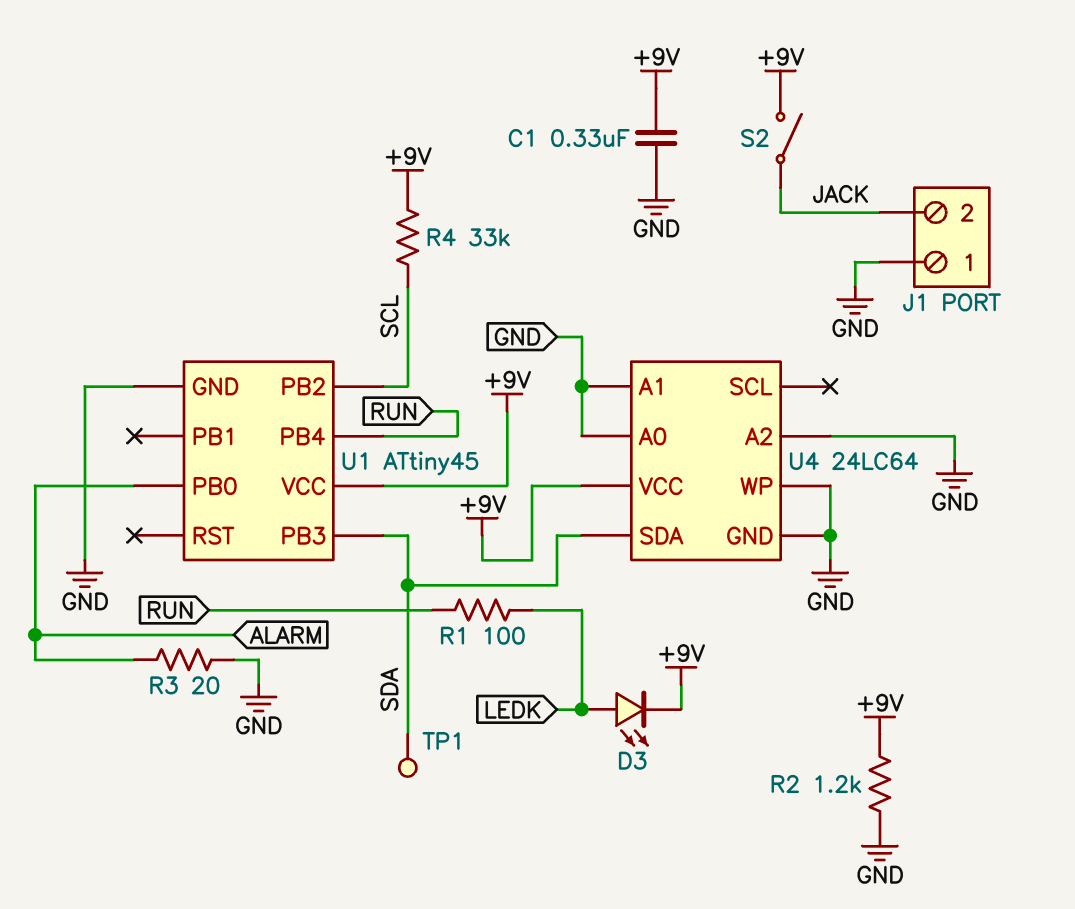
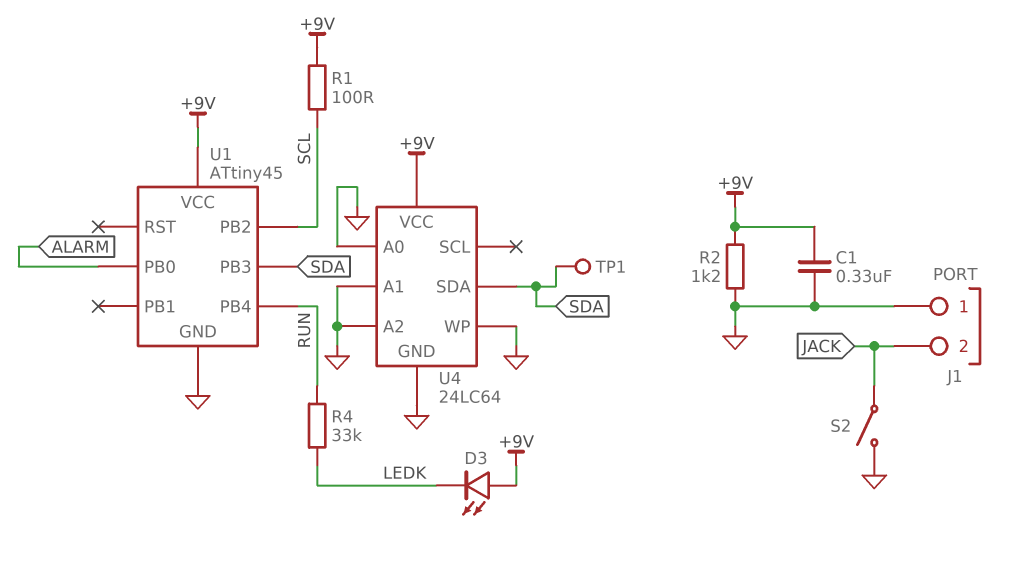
D3: LED (A LEDK, K +9V) -> LED (A +9V, K LEDK)
R1: 100 (LEDK, RUN) -> 100 (+9V, SCL)
R3: 20 (ALARM, GND) -> none
R4: 33k (+9V, SCL) -> 33k (LEDK, RUN)
S2: switch (+9V, JACK) -> switch (GND, JACK)

